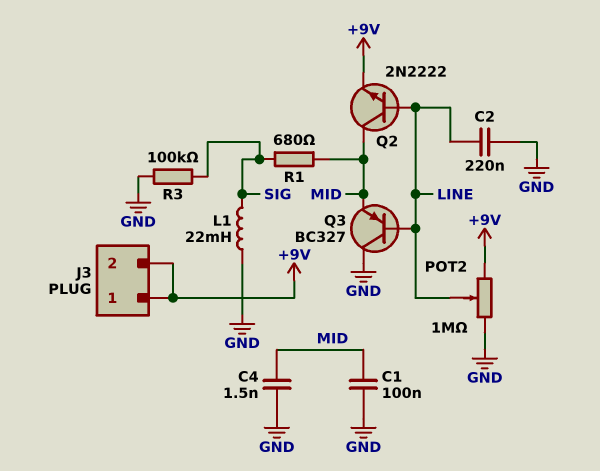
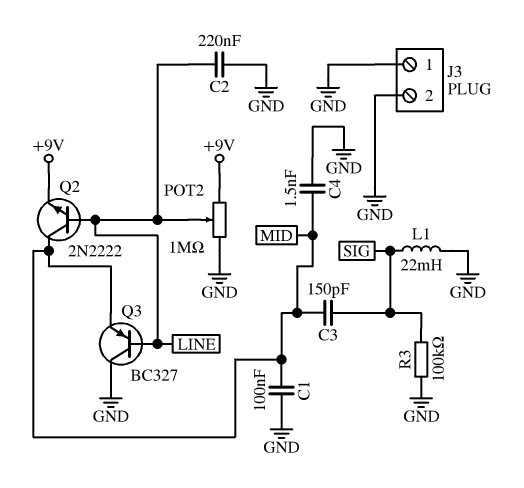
C3: none -> 150pF (MID, SIG)
J3 pin 1: +9V -> GND
J3 pin 2: +9V -> GND
R1: 680 (MID, SIG) -> none

